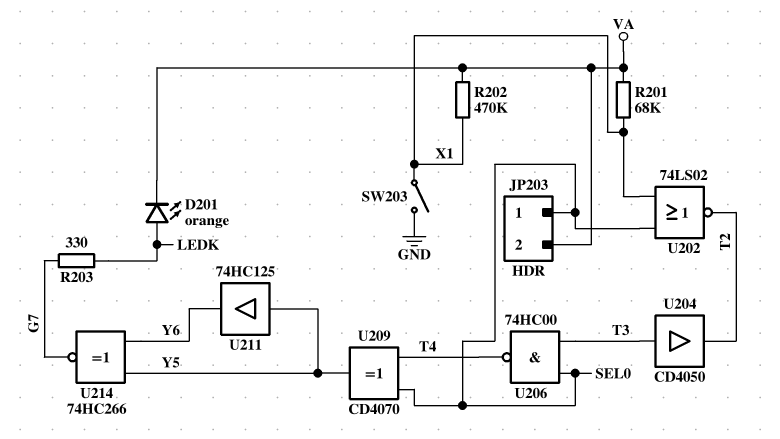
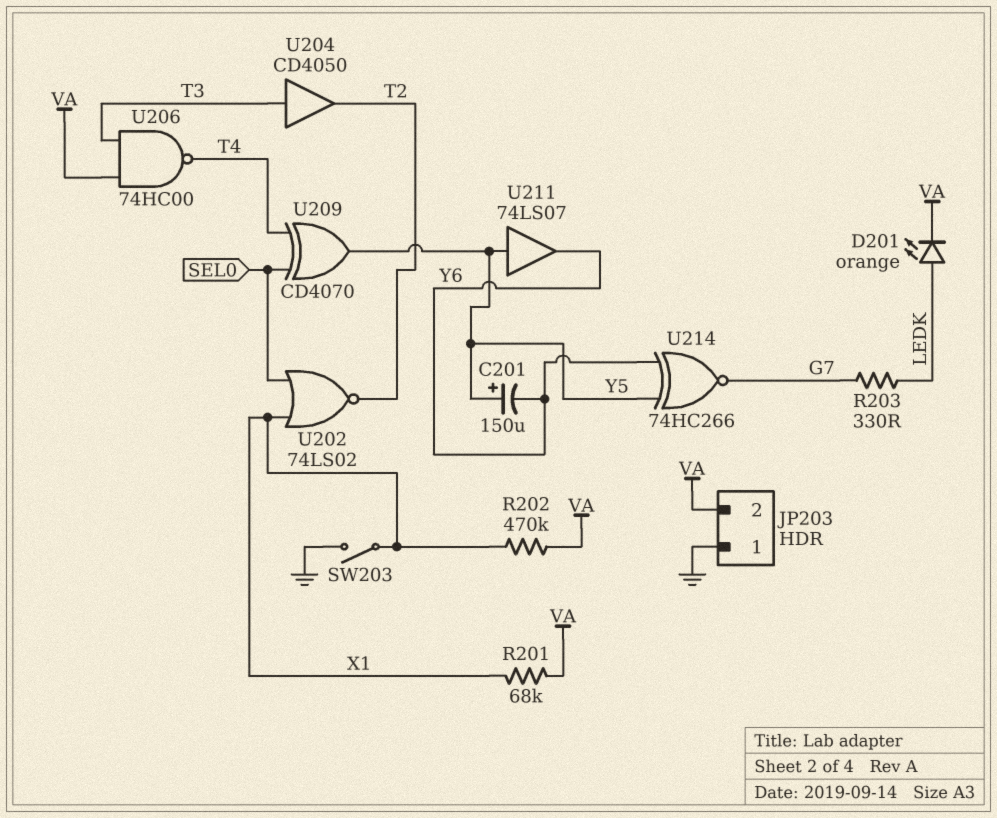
C201: none -> 150uF (plus Y5, minus Y6)
JP203 pin 1: SEL0 -> GND
U206: NAND 74HC00 (in SEL0, in T3, out T4) -> NAND 74HC00 (in T3, in VA, out T4)
U211: buffer 74HC125 (in Y5, out Y6) -> buffer 74LS07 (in Y5, out Y6)

